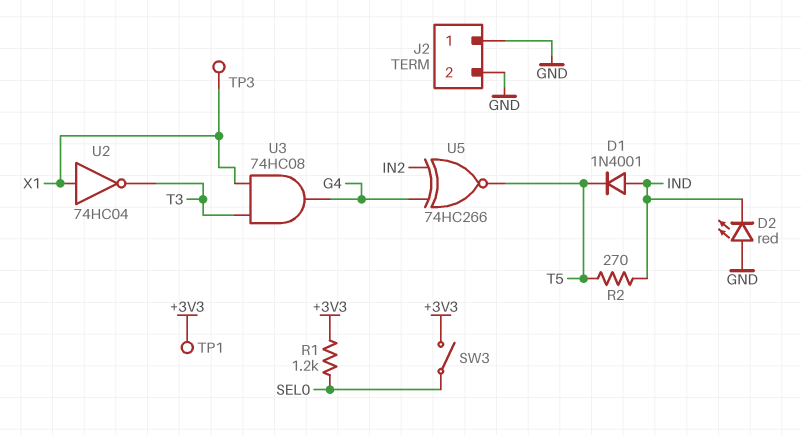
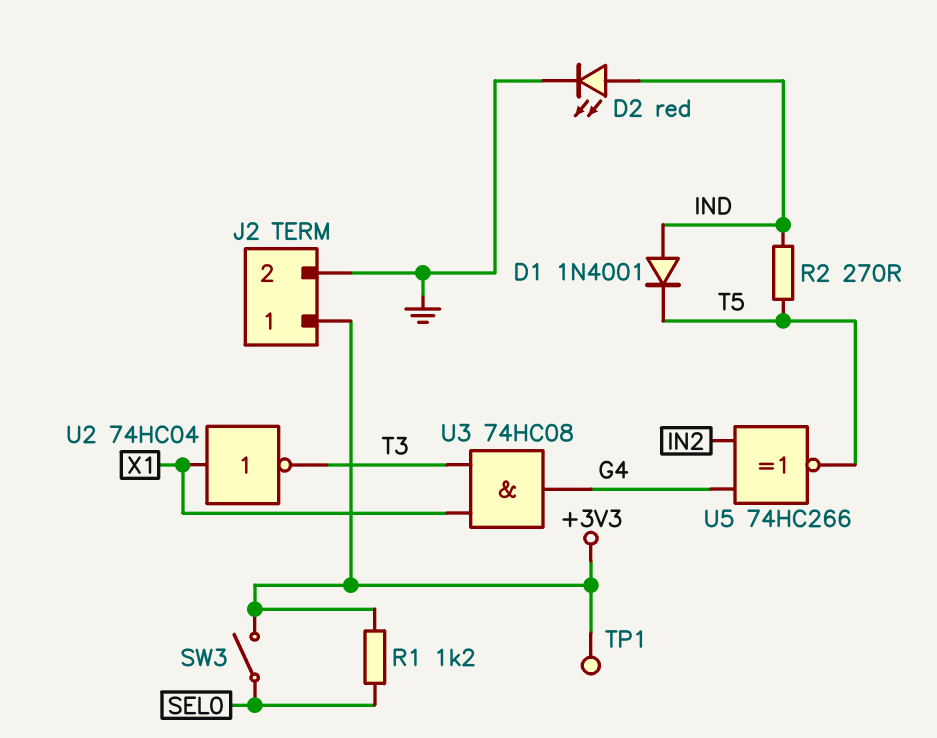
D2: LED red (A GND, K IND) -> LED red (A IND, K GND)
J2 pin 1: GND -> +3V3
TP3: test point (X1) -> none

